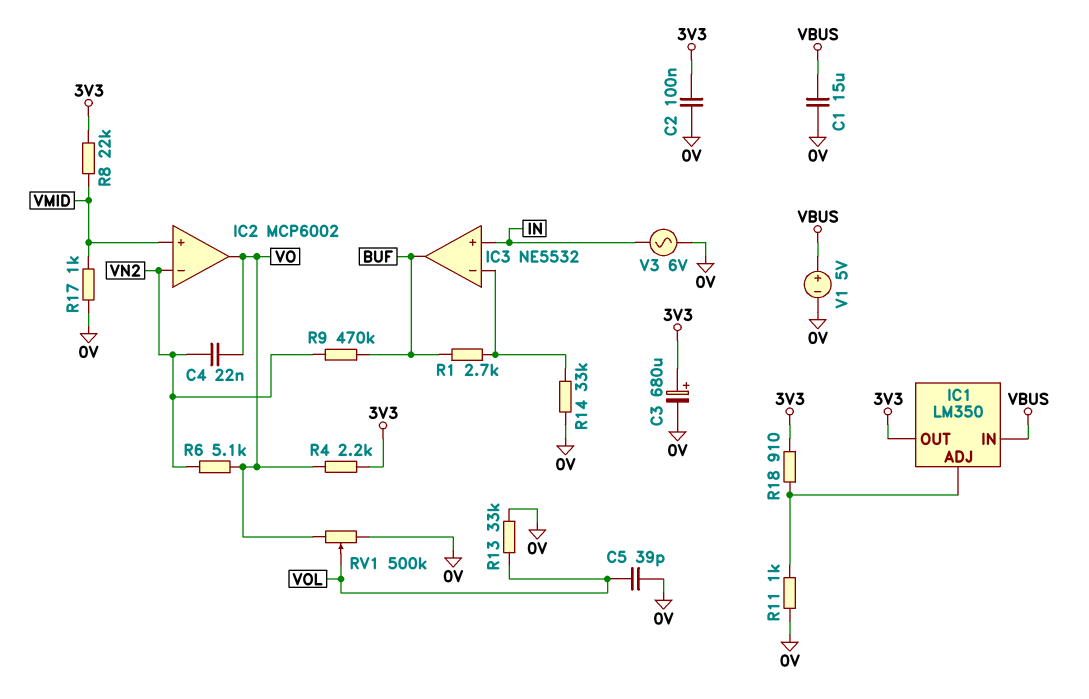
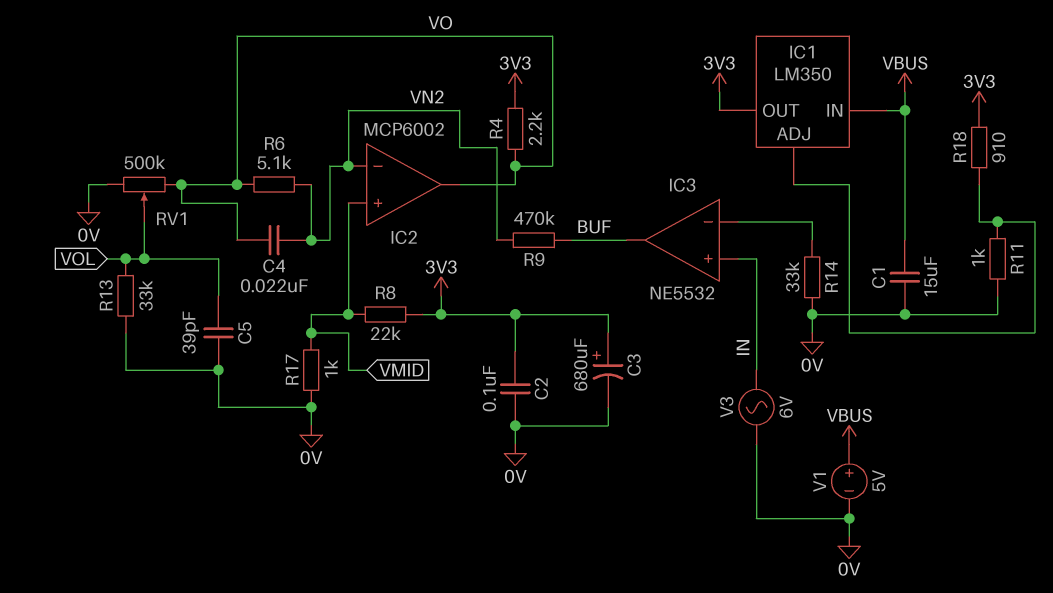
R1: 2.7k (BUF, IC3/in-) -> none

